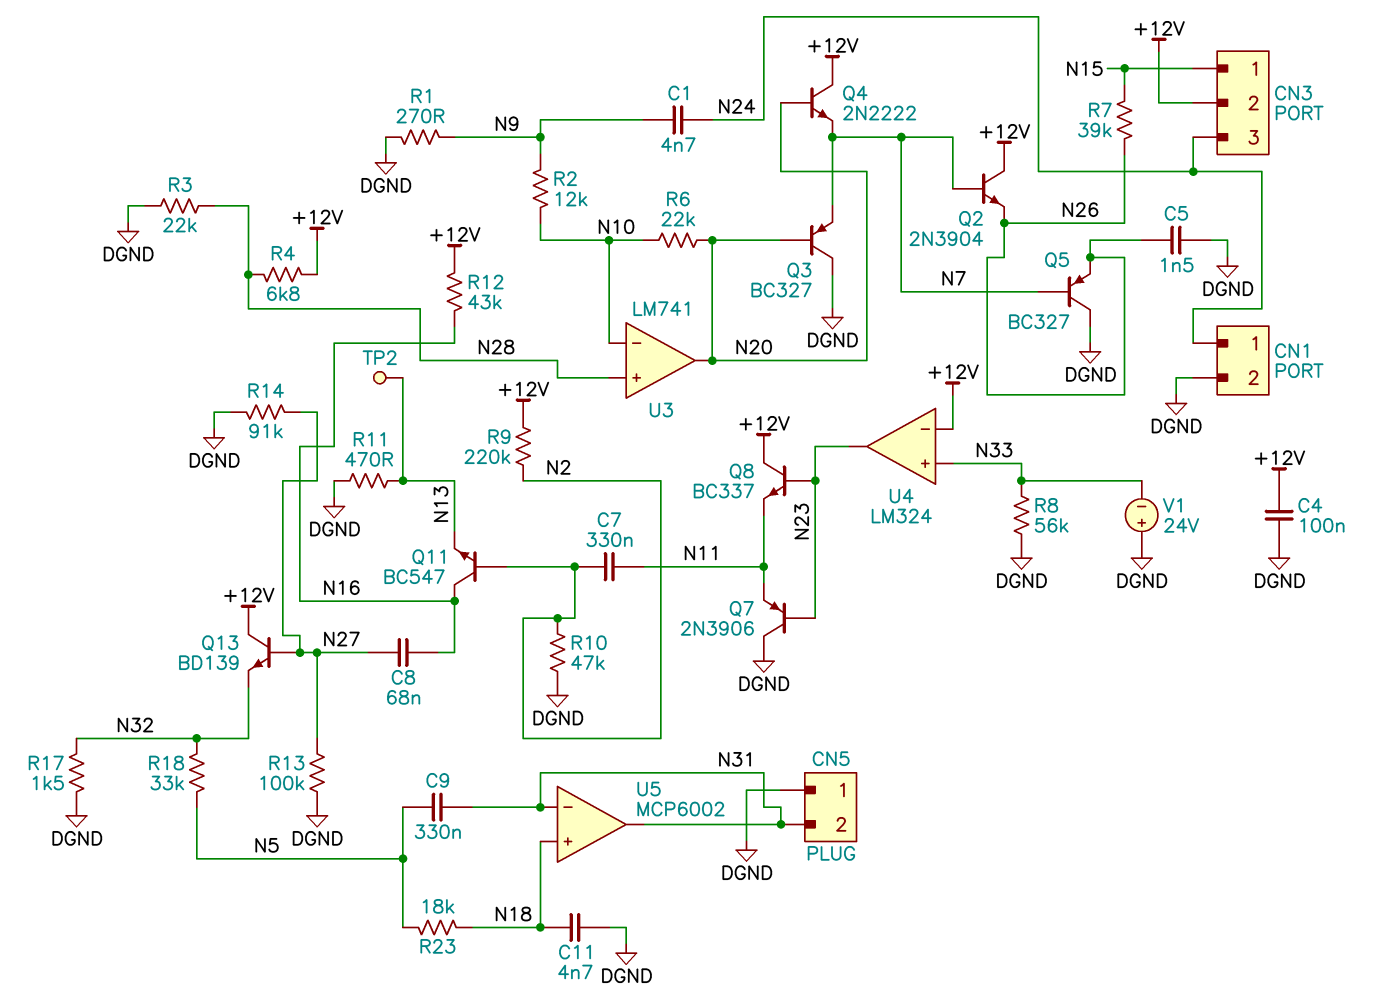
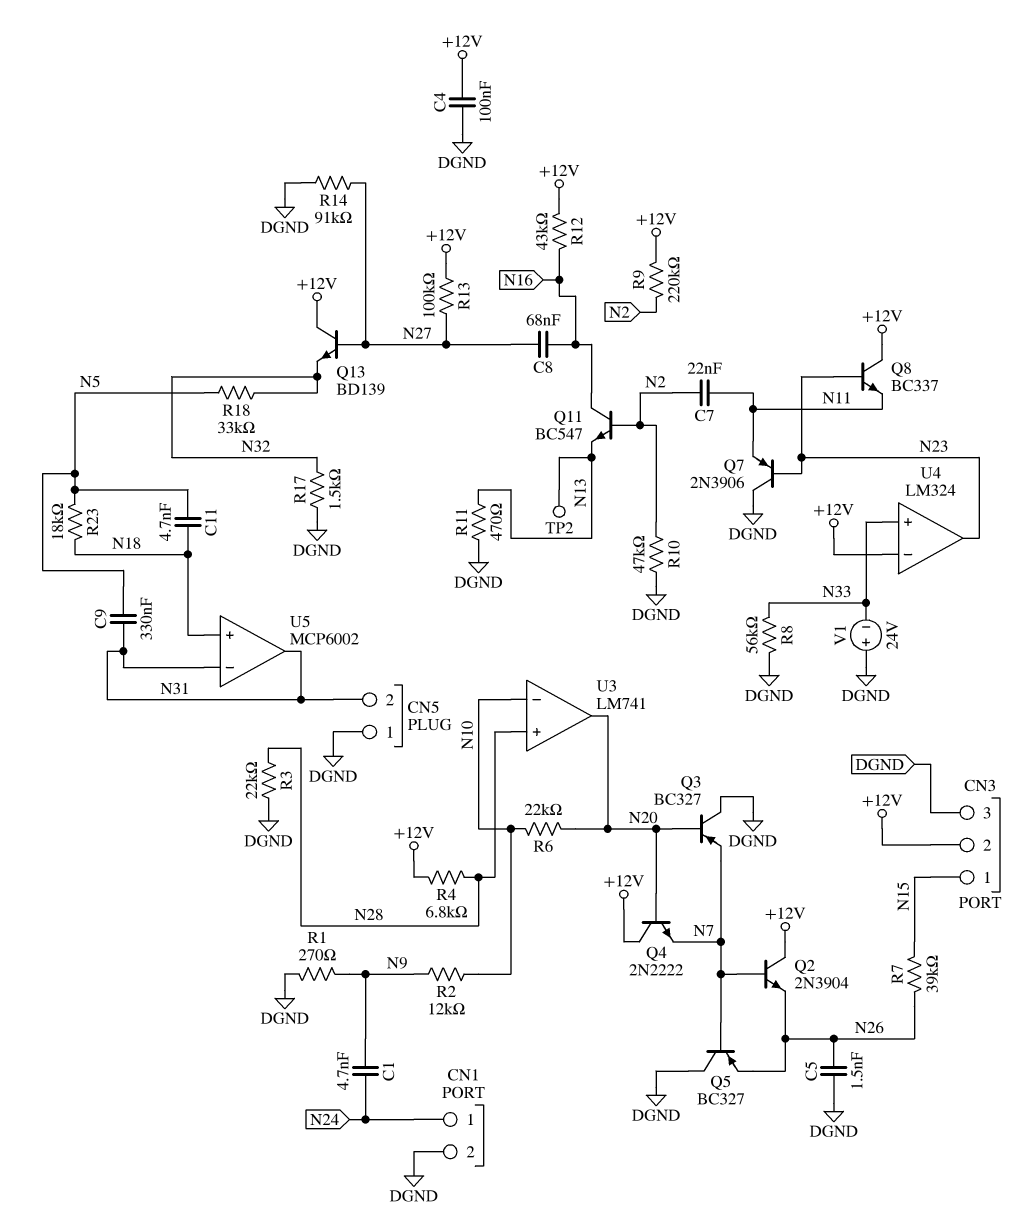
C7: 330nF (N2, N11) -> 22nF (N2, N11)
C11: 4.7nF (DGND, N18) -> 4.7nF (N5, N18)
CN3 pin 3: N24 -> DGND
R13: 100k (DGND, N27) -> 100k (+12V, N27)

